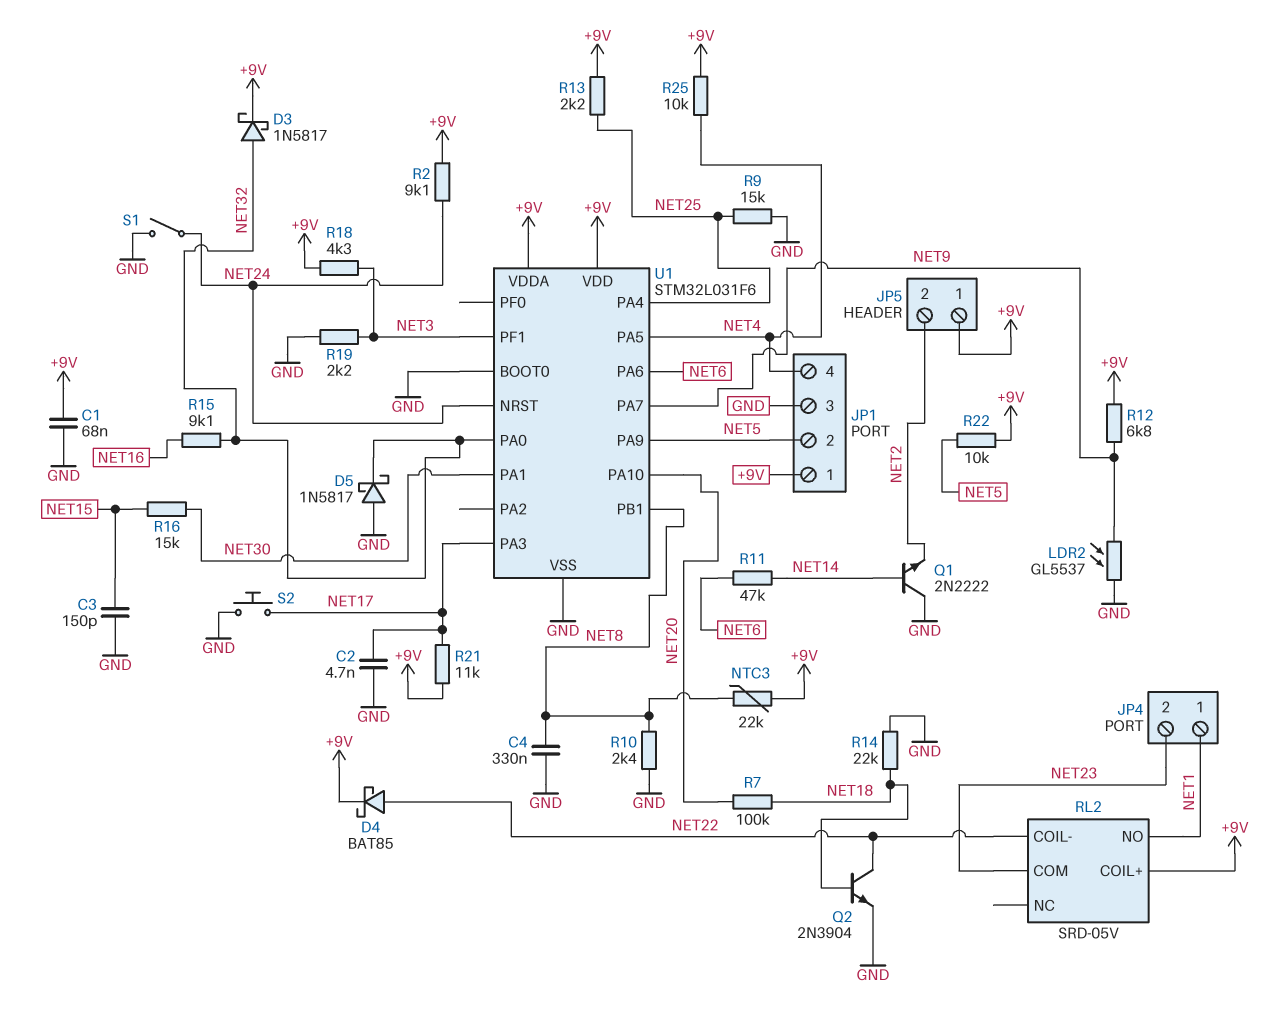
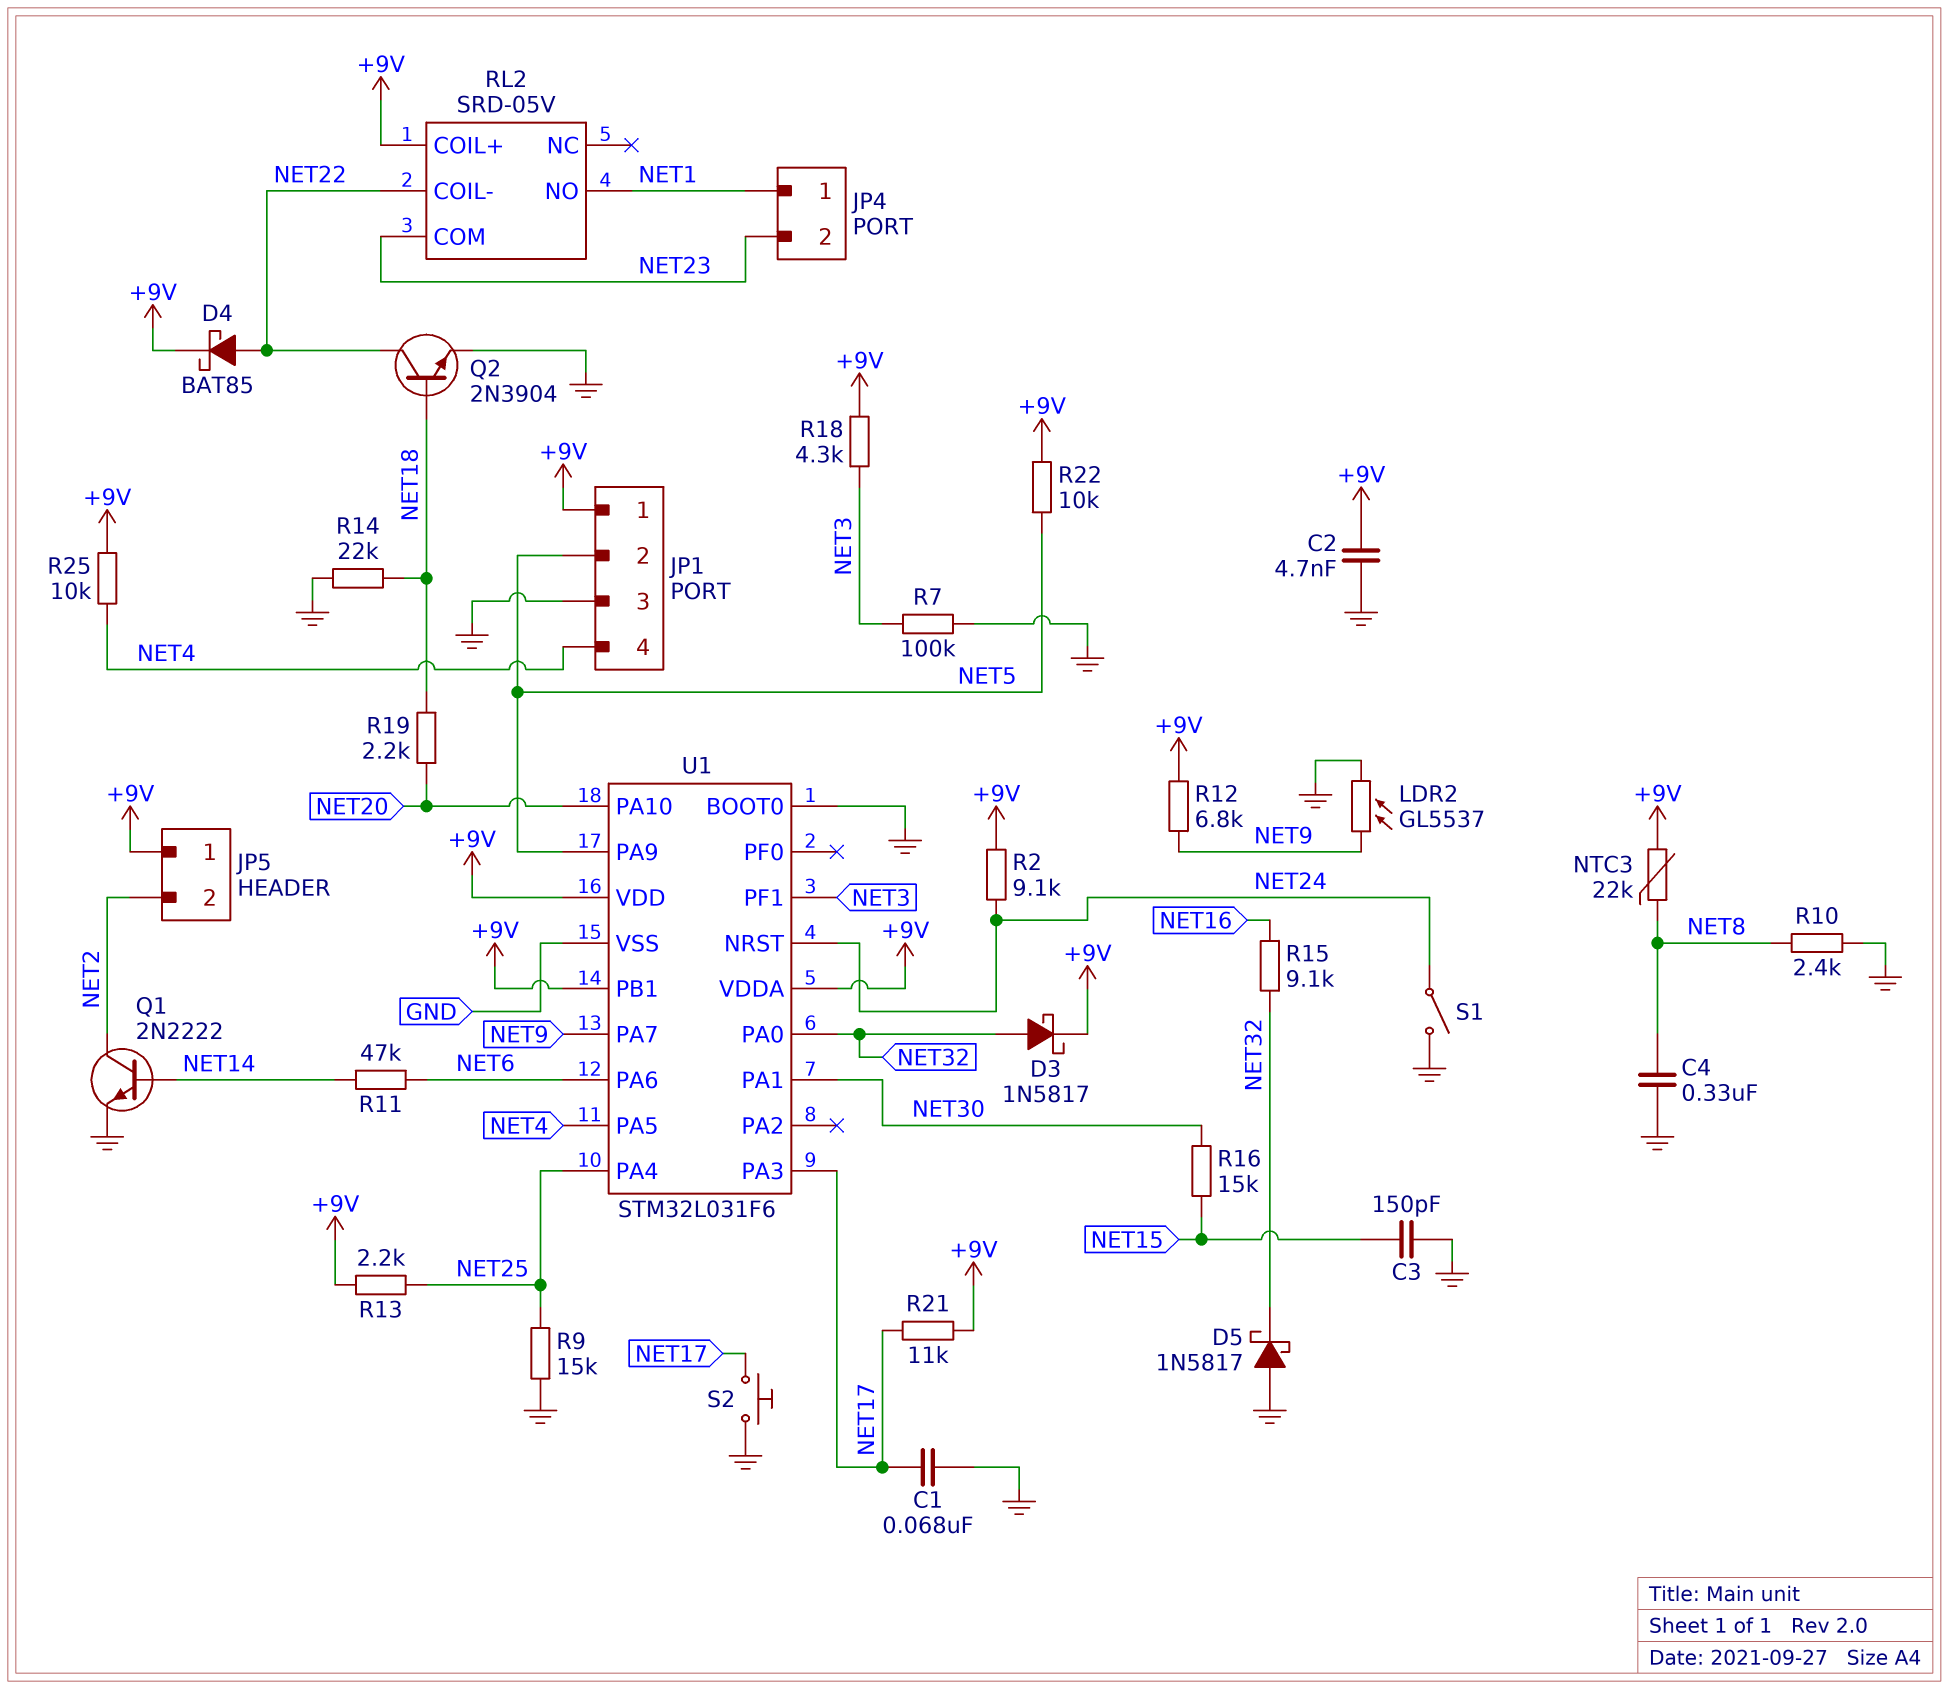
C1: 68nF (+9V, GND) -> 68nF (GND, NET17)
C2: 4.7nF (GND, NET17) -> 4.7nF (+9V, GND)
Q1: NPN 2N2222 (B NET14, C GND, E NET2) -> NPN 2N2222 (B NET14, C NET2, E GND)
R7: 100k (NET18, NET20) -> 100k (GND, NET3)
R19: 2.2k (GND, NET3) -> 2.2k (NET18, NET20)
U1 pin PB1: NET8 -> +9V

